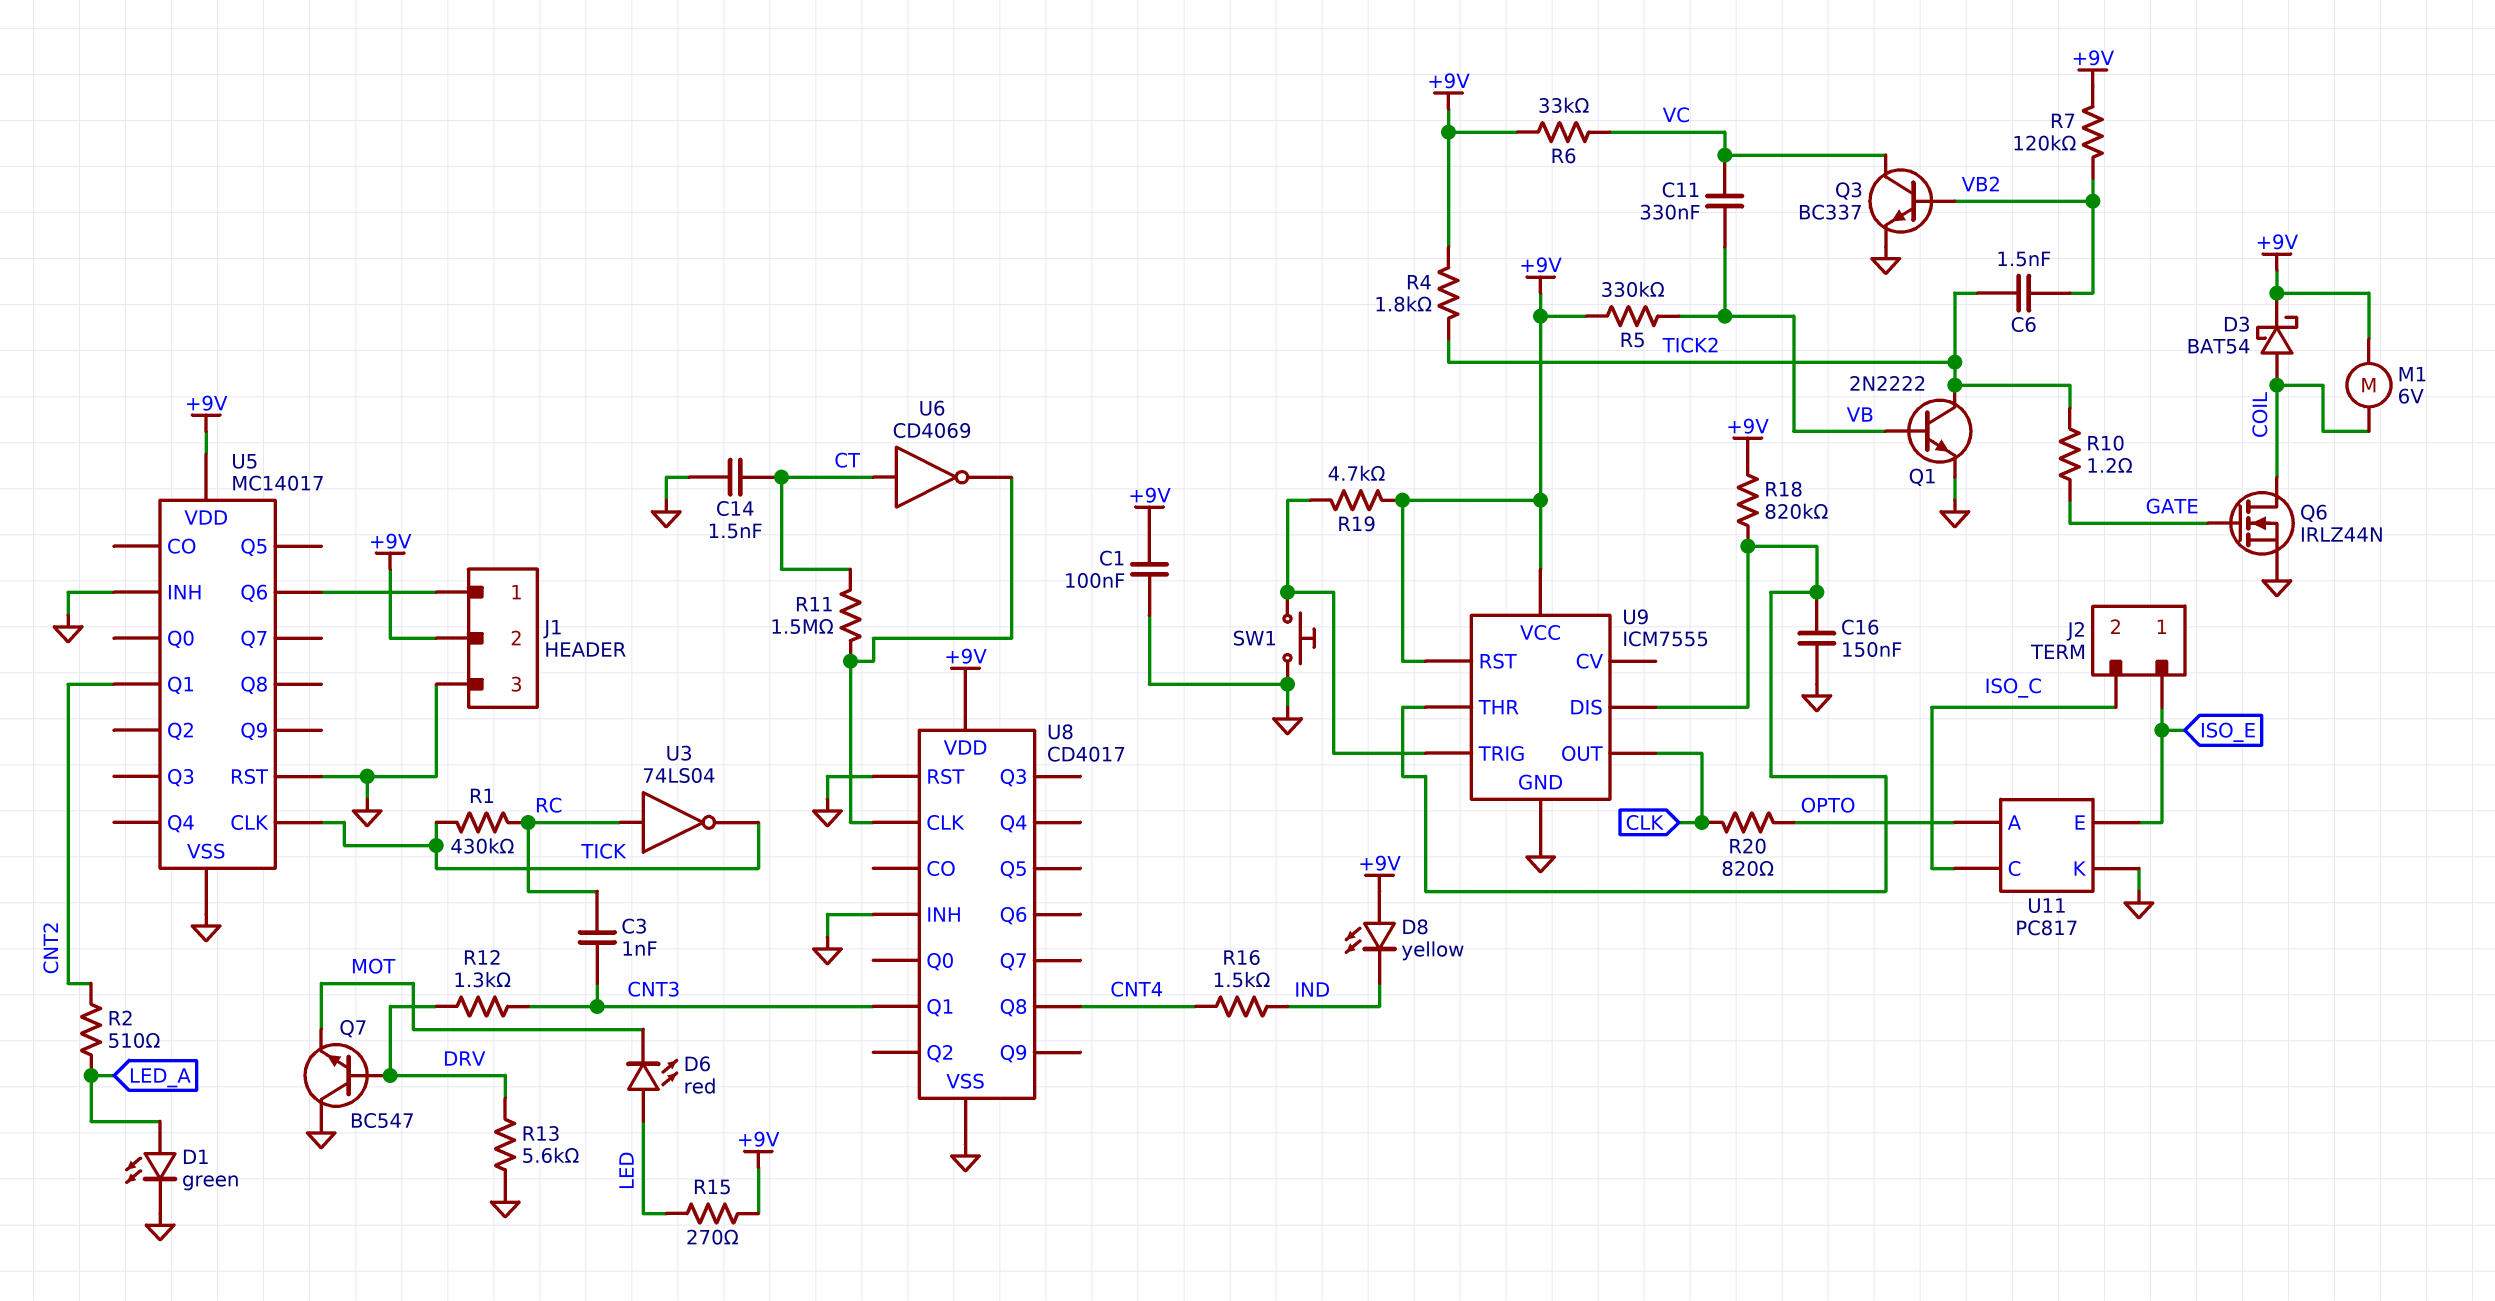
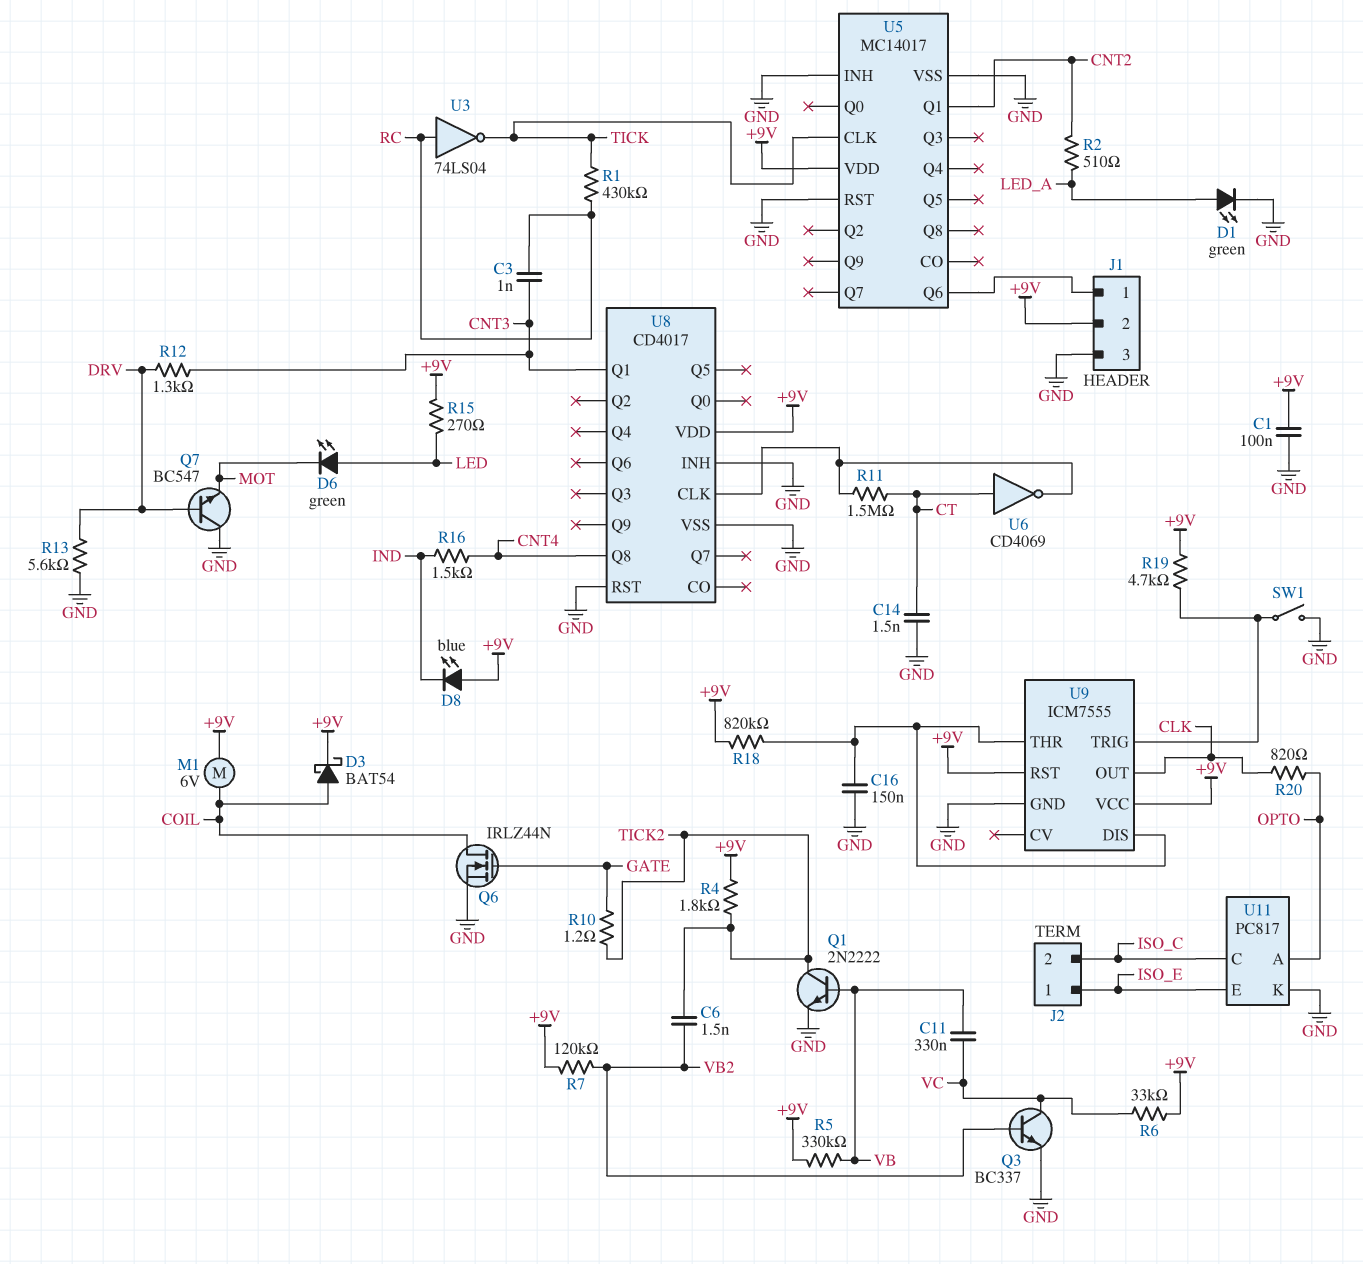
D6: LED red (A LED, K MOT) -> LED green (A LED, K MOT)
D8: LED yellow (A +9V, K IND) -> LED blue (A +9V, K IND)
SW1: button (GND, U9/TRIG) -> switch (GND, U9/TRIG)

